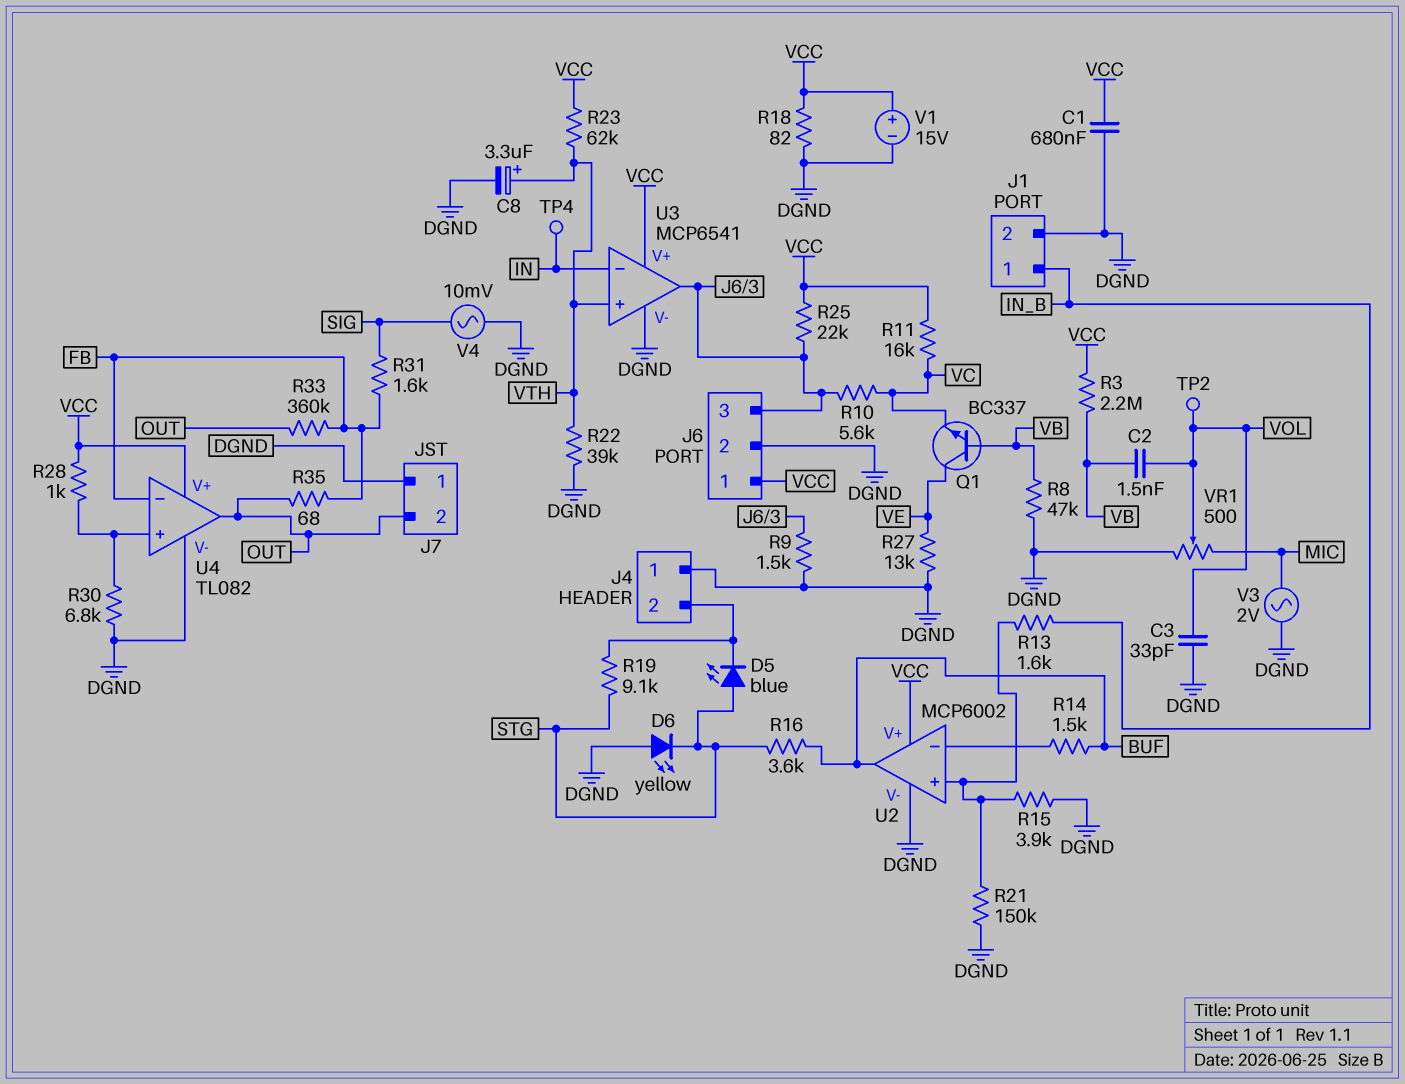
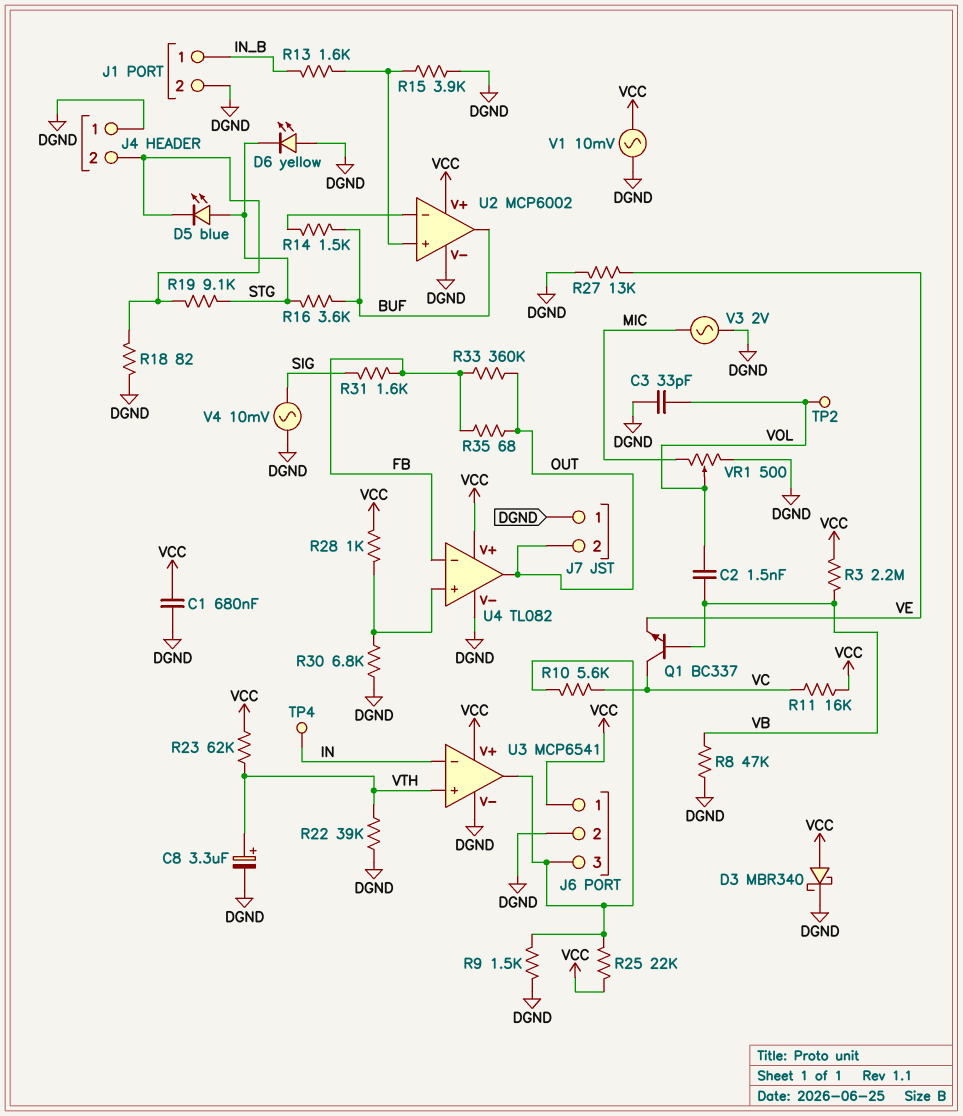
D3: none -> schottky MBR340 (A VCC, K DGND)
Q1: NPN BC337 (B VB, C VE, E VC) -> NPN BC337 (B VB, C VC, E VE)
R18: 82 (DGND, VCC) -> 82 (DGND, J4/2)
R21: 150k (DGND, U2/in+) -> none
V1: 15V (plus VCC, minus DGND) -> AC 10mV (DGND, VCC)

